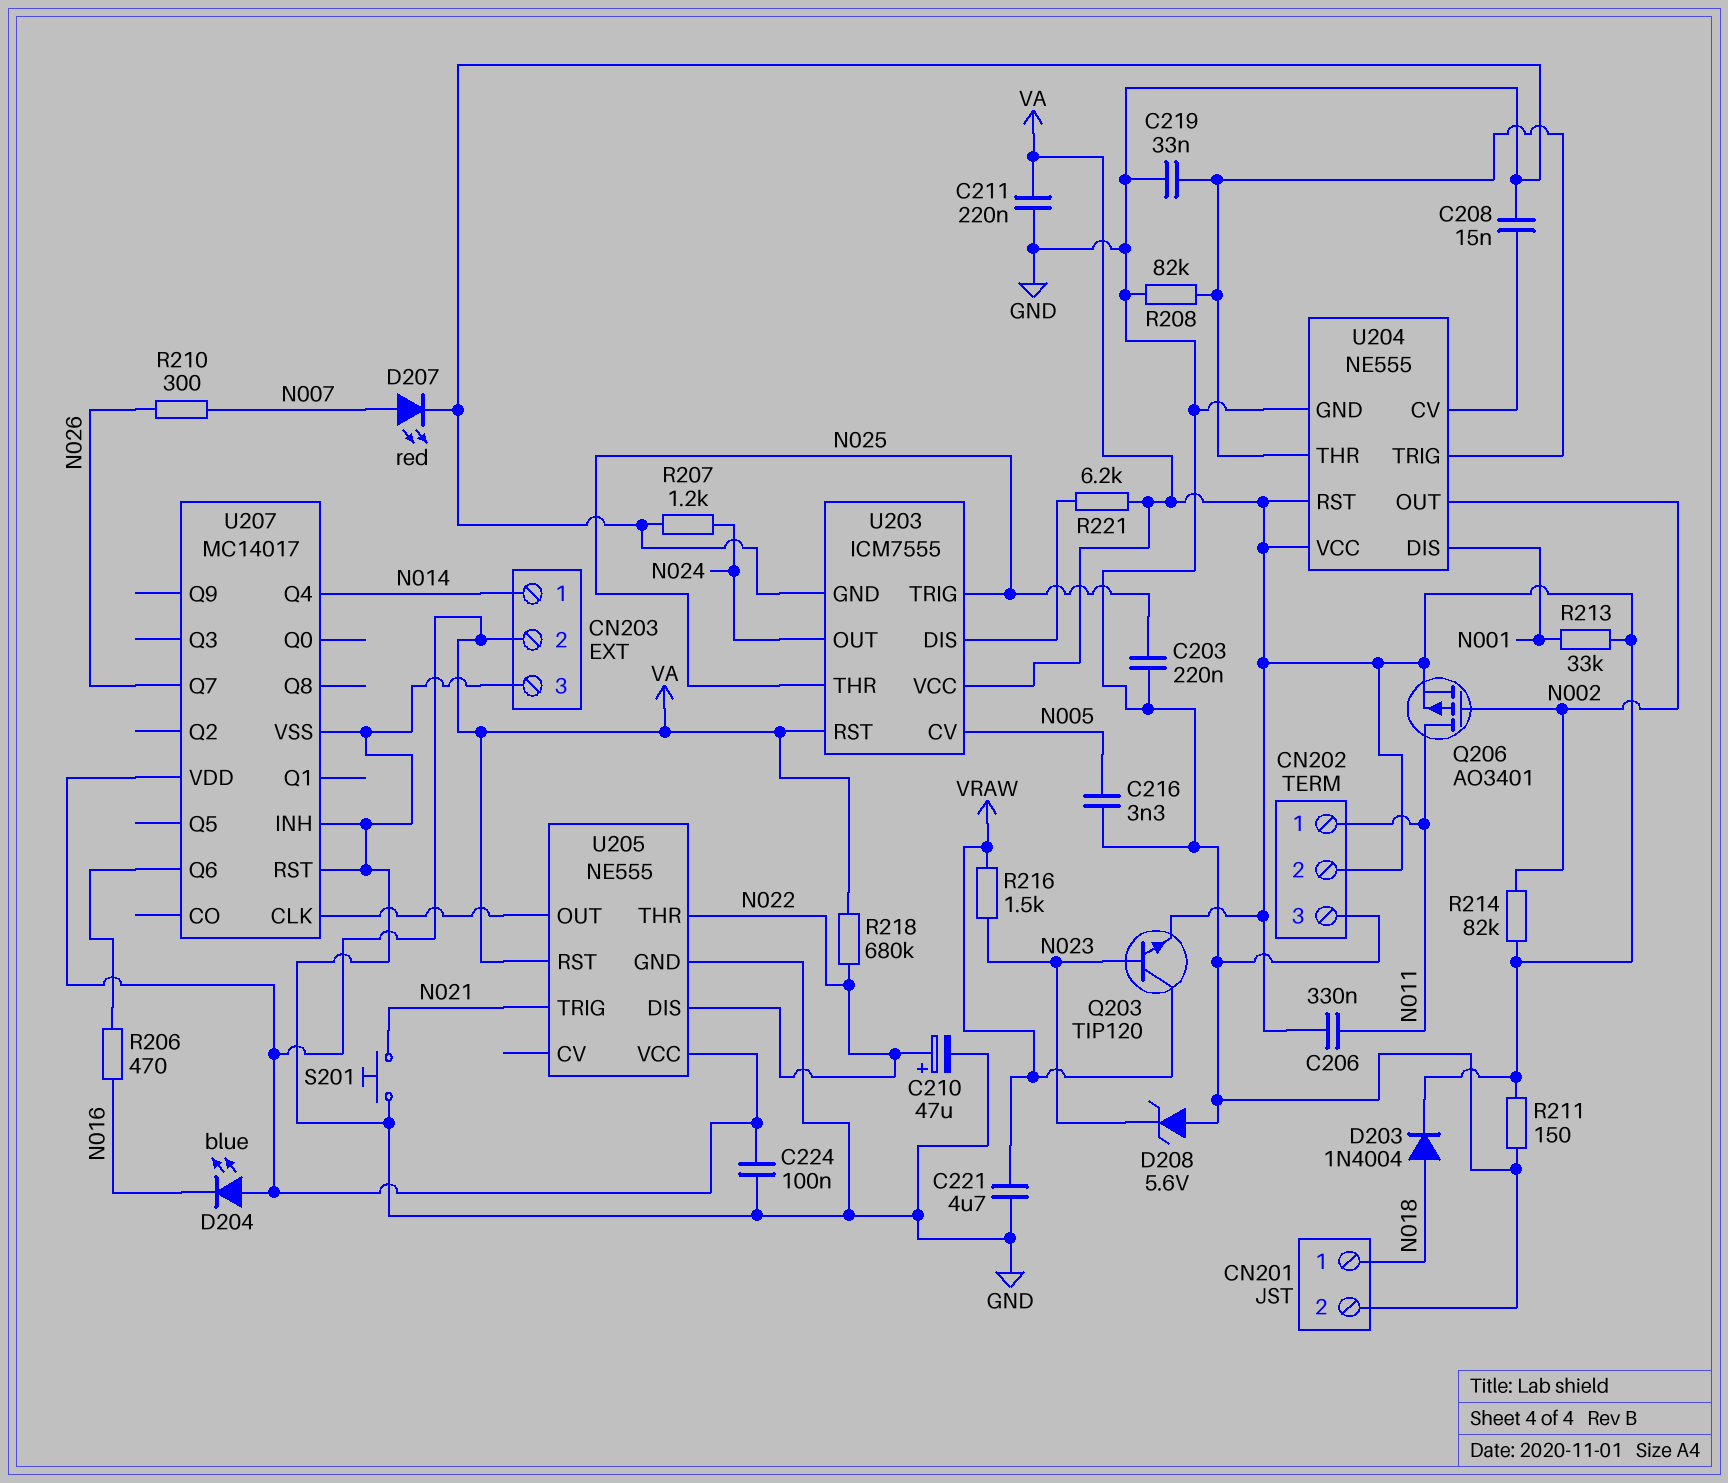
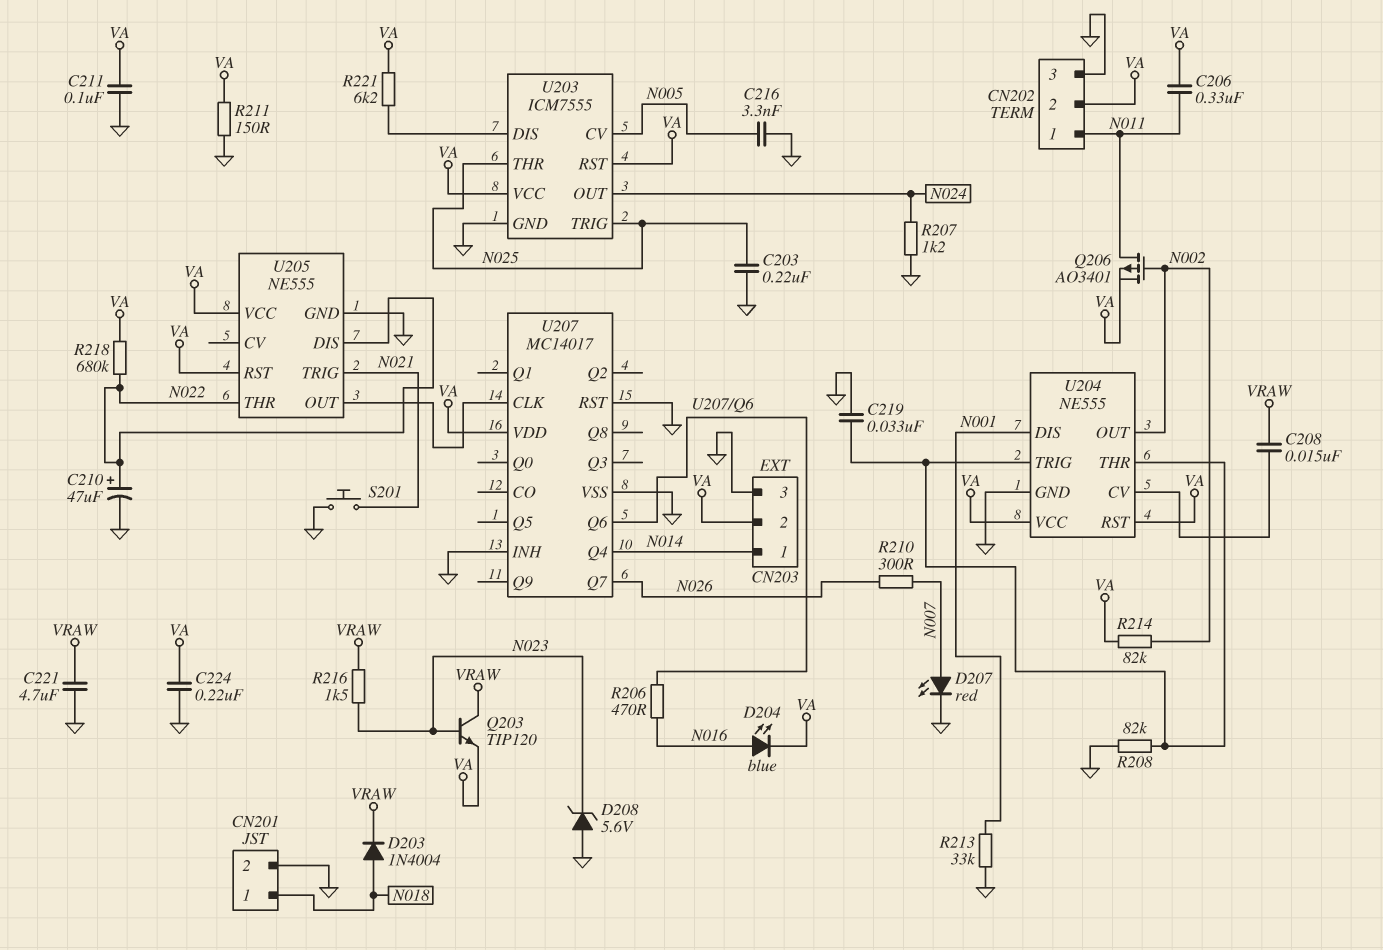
C208: 15nF (GND, U204/CV) -> 15nF (U204/CV, VRAW)
C211: 220nF (GND, VA) -> 100nF (GND, VA)
C224: 100nF (GND, VA) -> 220nF (GND, VA)
D203: diode 1N4004 (A N018, K VA) -> diode 1N4004 (A N018, K VRAW)
D204: LED blue (A VA, K N016) -> LED blue (A N016, K VA)
R213: 33k (N001, VA) -> 33k (GND, N001)

